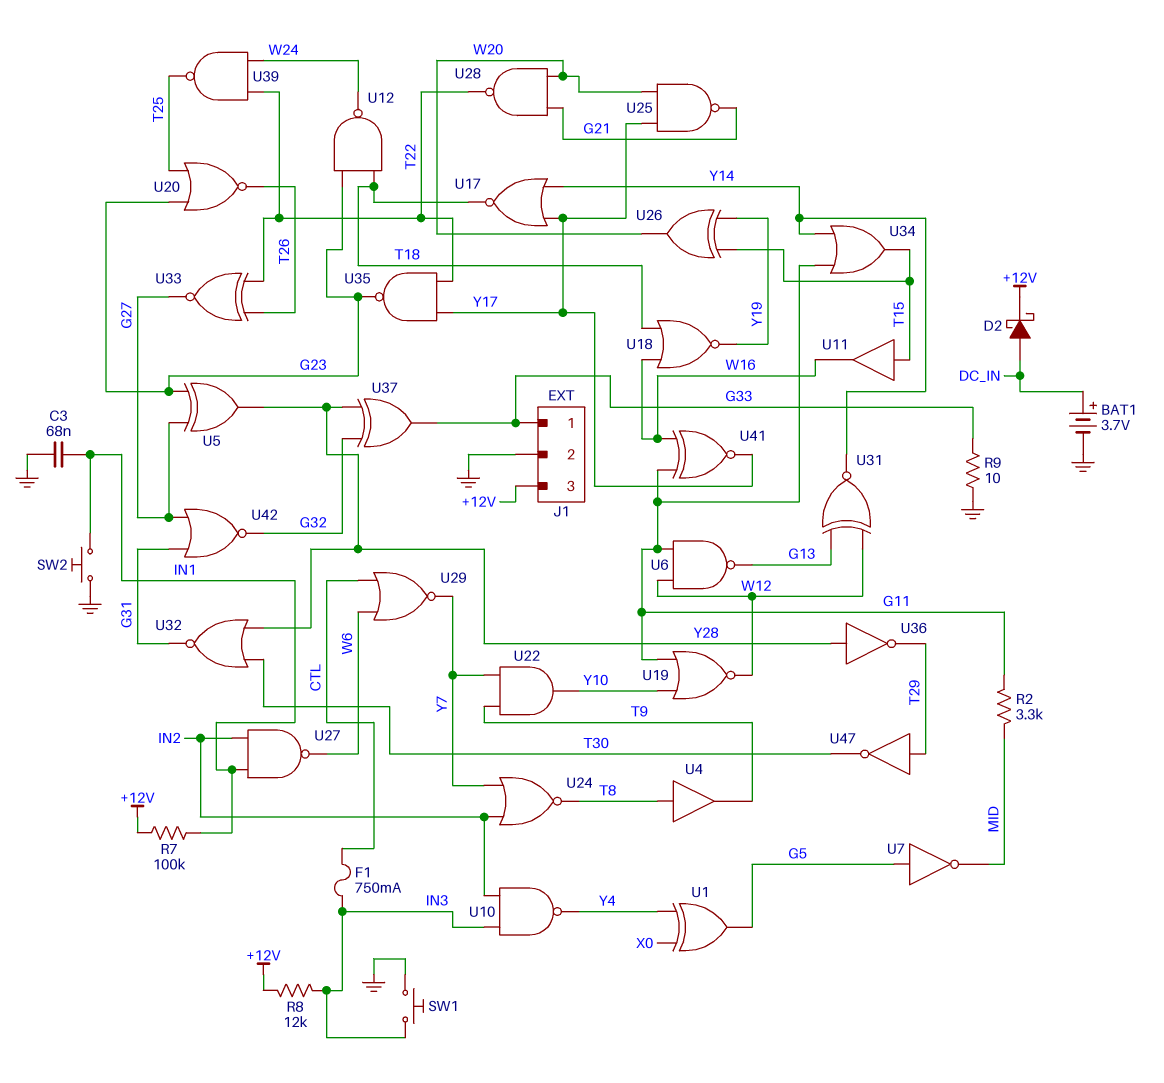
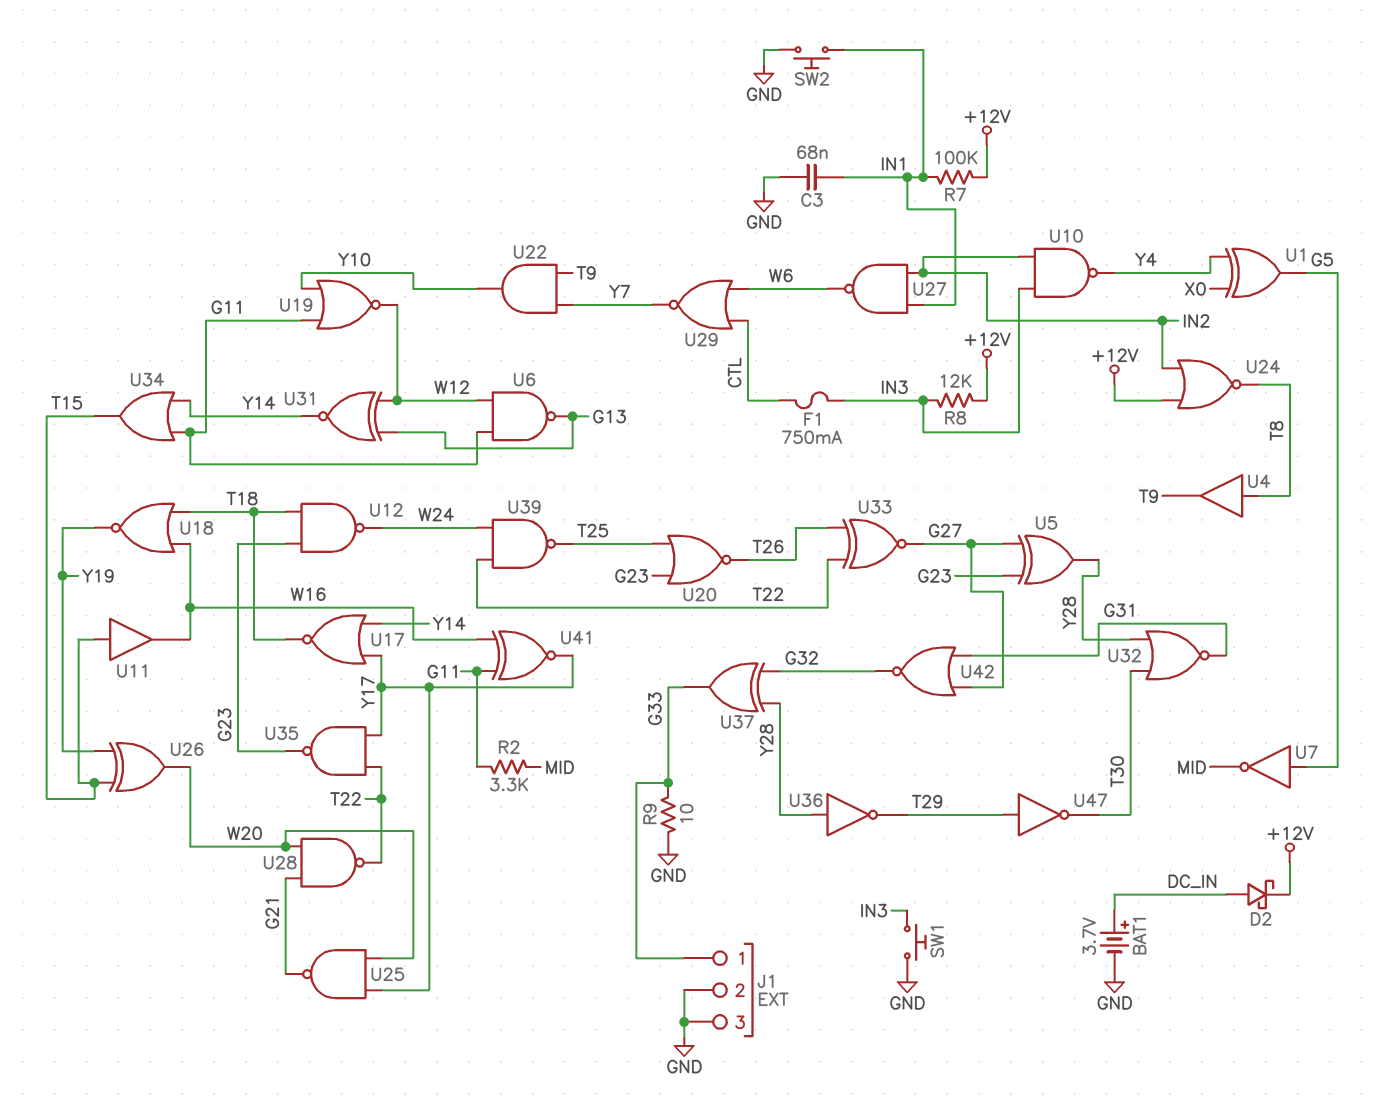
J1 pin 3: +12V -> GND
U24: NOR (in IN2, in Y7, out T8) -> NOR (in +12V, in IN2, out T8)

